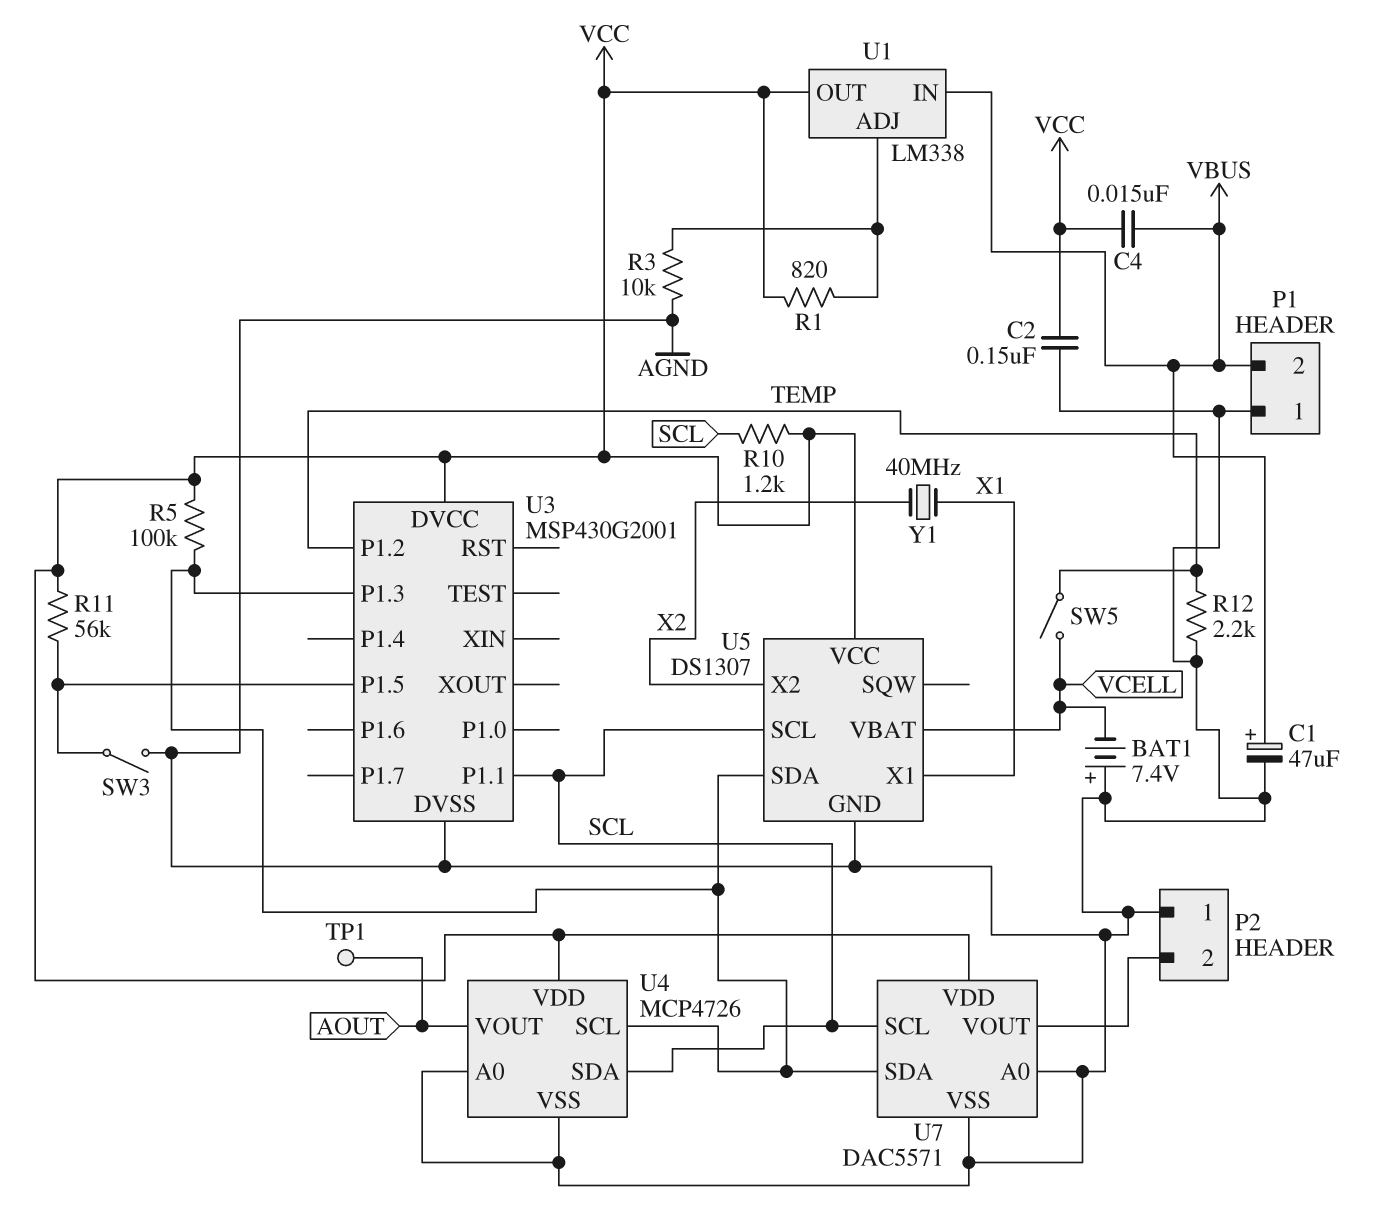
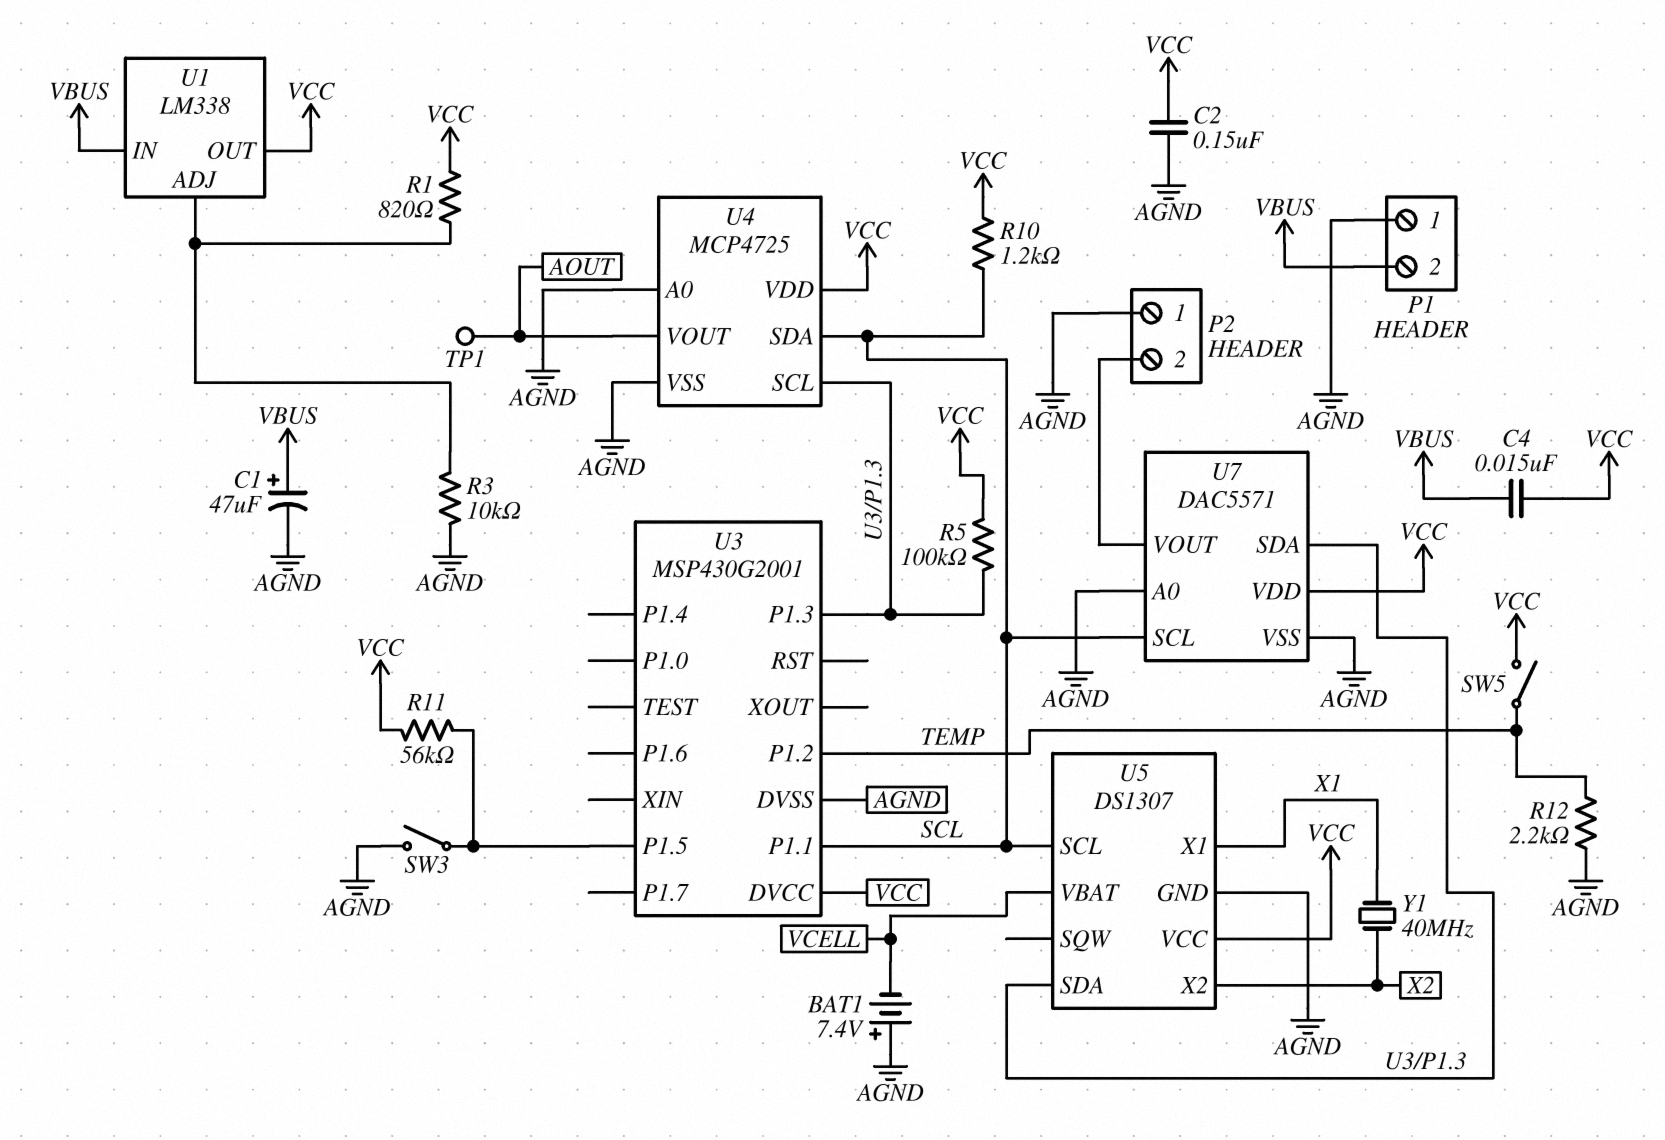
SW5: switch (TEMP, VCELL) -> switch (TEMP, VCC)
U4: MCP4726 -> MCP4725

